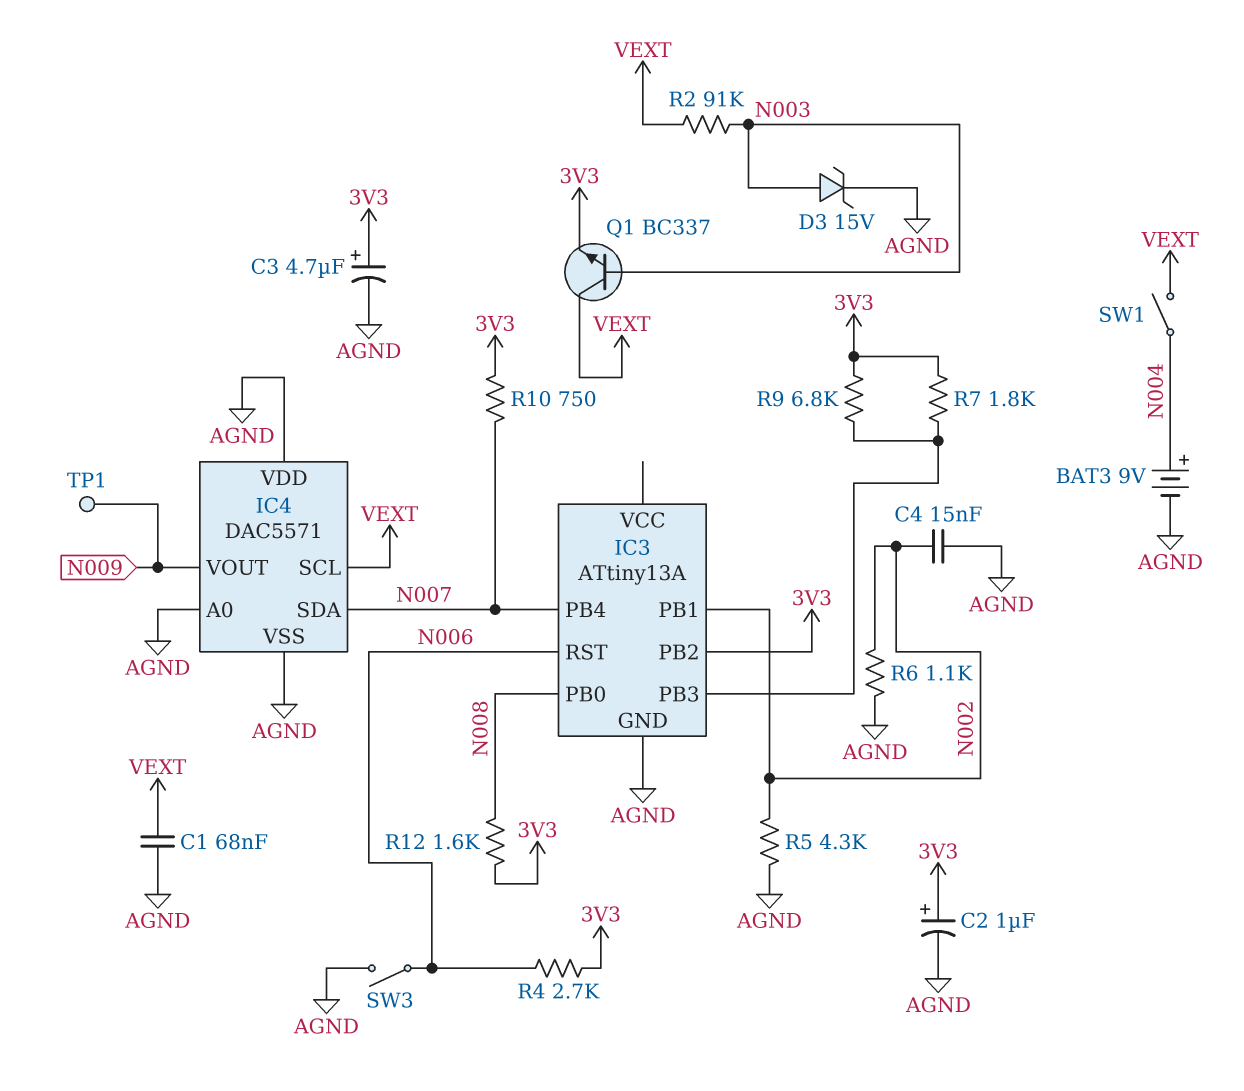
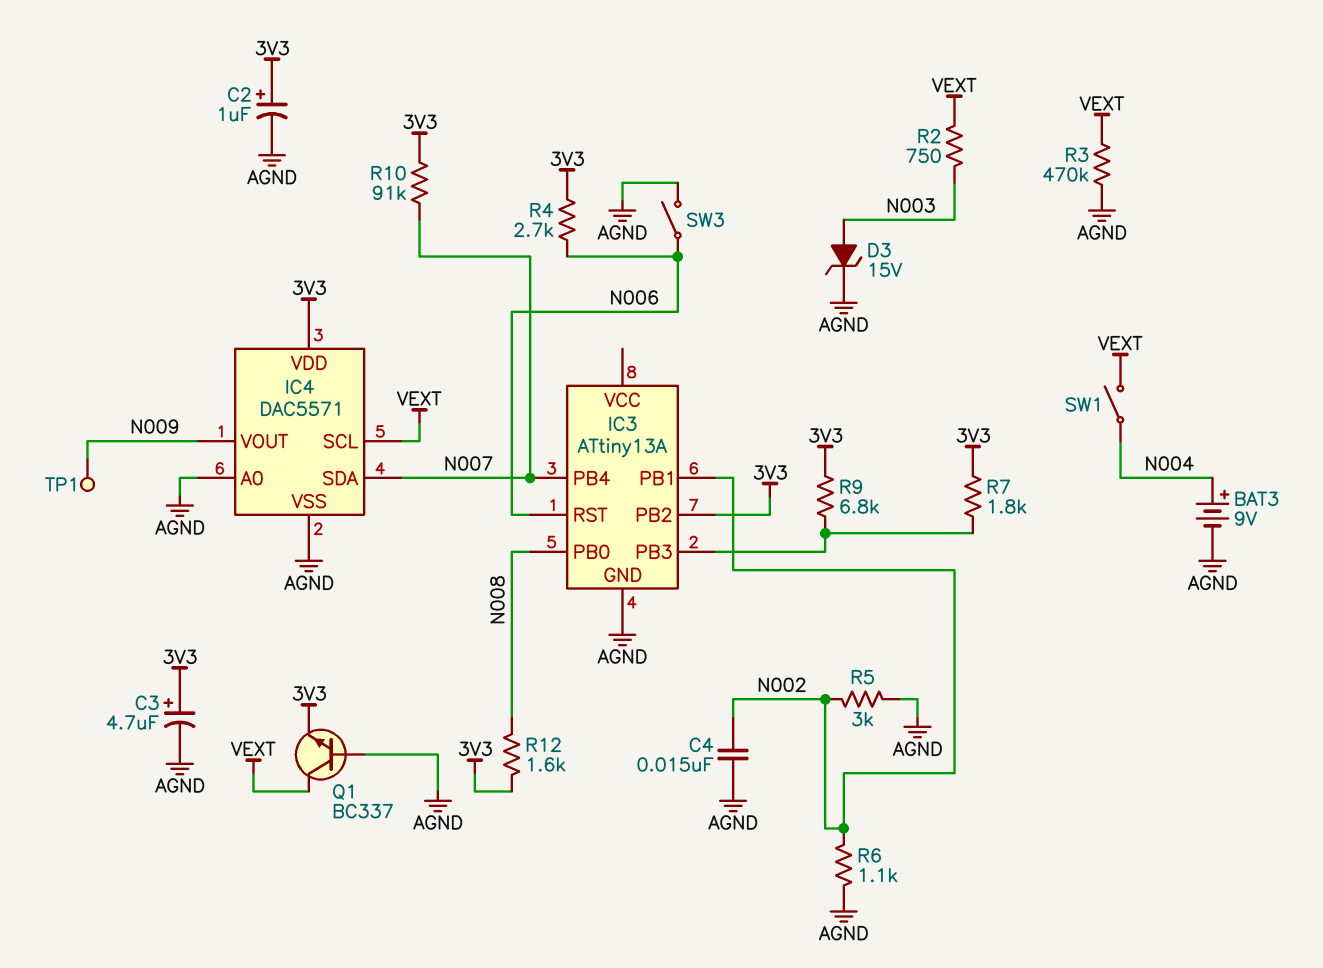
C1: 68nF (AGND, VEXT) -> none
IC4 pin VDD: AGND -> 3V3
Q1: NPN BC337 (B N003, C VEXT, E 3V3) -> NPN BC337 (B AGND, C VEXT, E 3V3)
R2: 91k (N003, VEXT) -> 750 (N003, VEXT)
R3: none -> 470k (AGND, VEXT)
R5: 4.3k (AGND, N002) -> 3k (AGND, N002)
R10: 750 (3V3, N007) -> 91k (3V3, N007)

